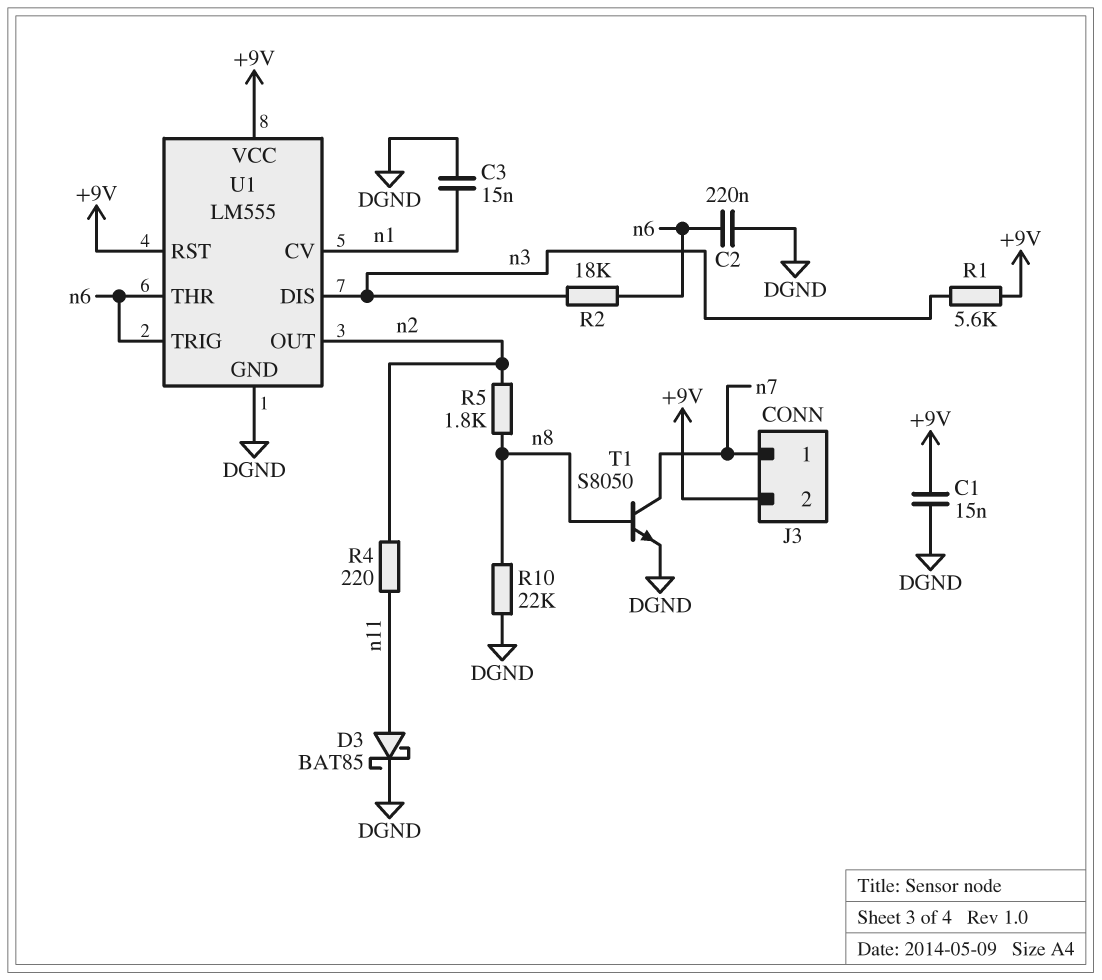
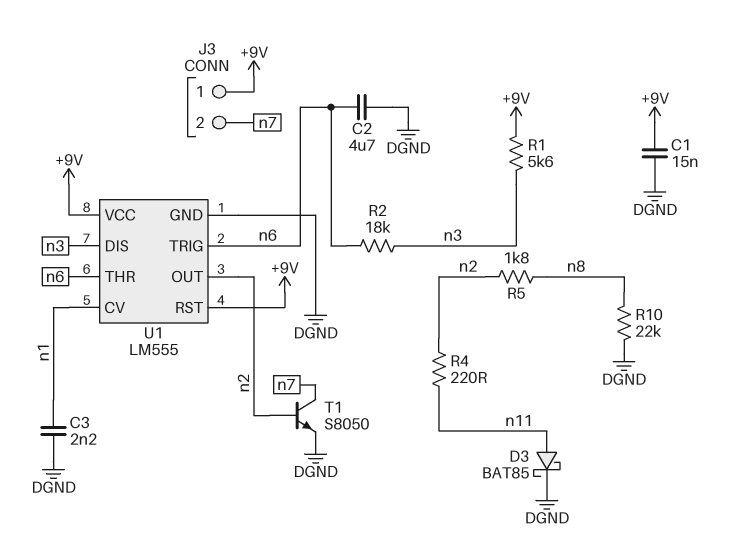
C2: 220nF (DGND, n6) -> 4.7uF (DGND, n6)
C3: 15nF (DGND, n1) -> 2.2nF (DGND, n1)
J3 pin 1: n7 -> +9V
J3 pin 2: +9V -> n7
T1: NPN S8050 (B n8, C n7, E DGND) -> NPN S8050 (B n2, C n7, E DGND)

